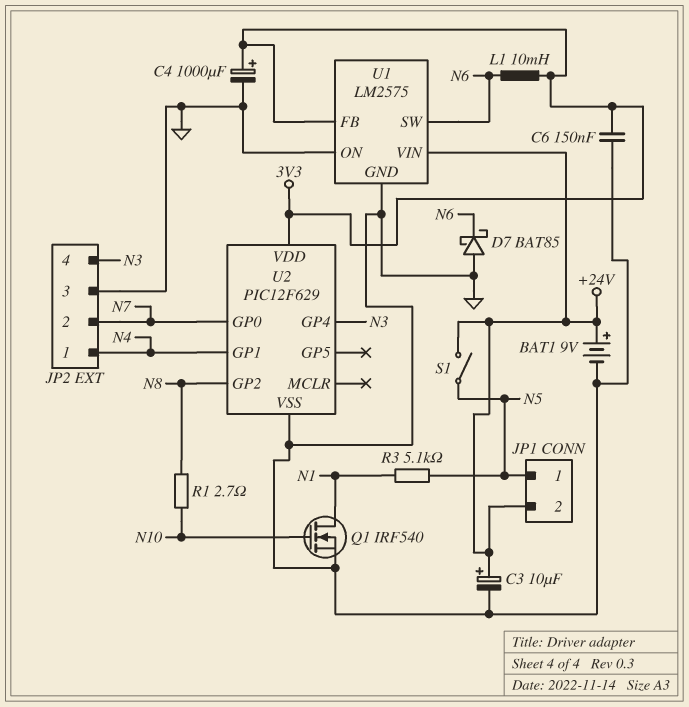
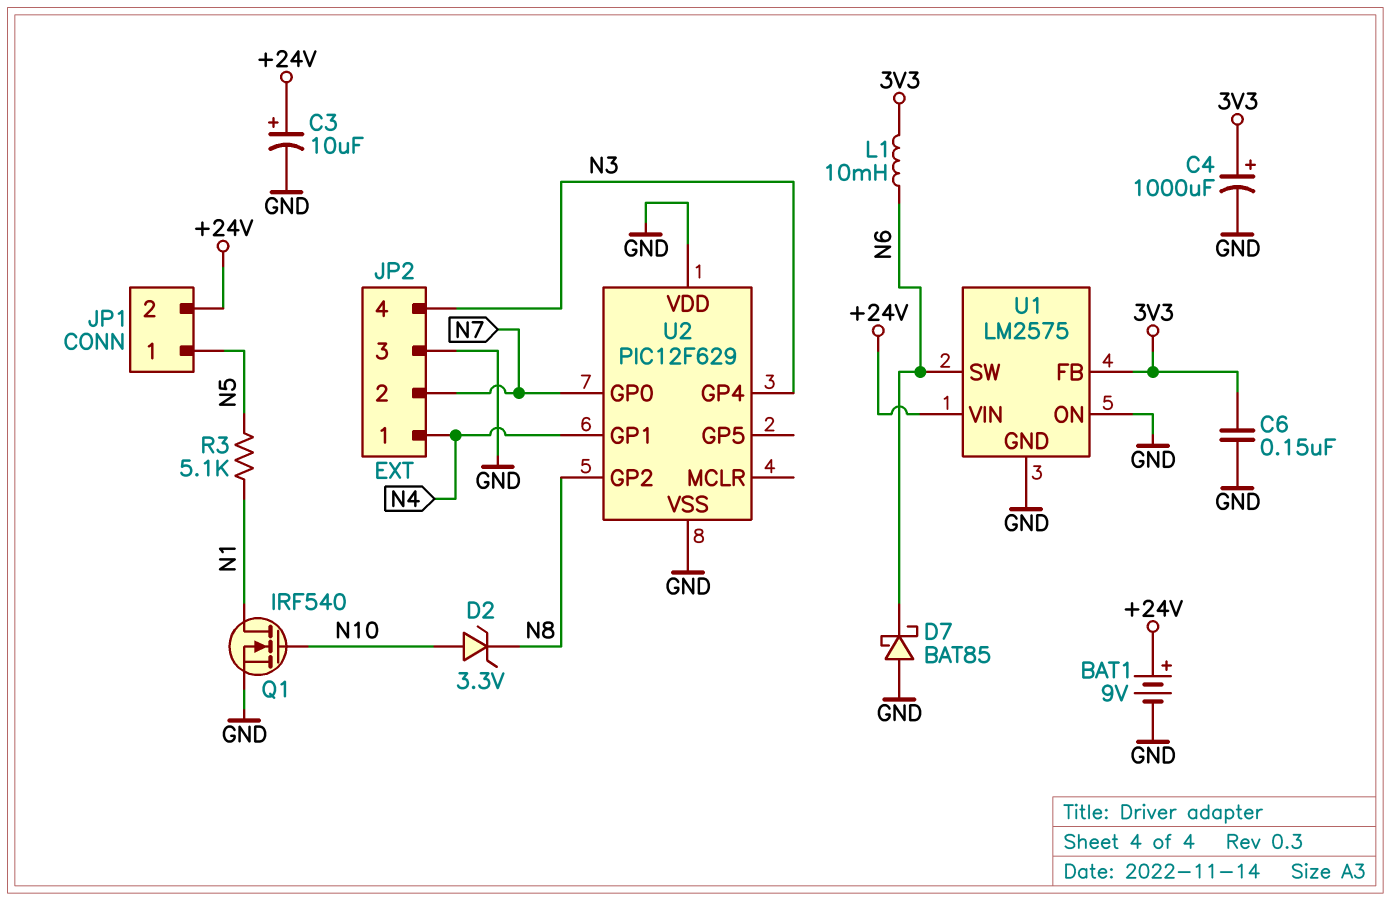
D2: none -> zener 3.3V (A N10, K N8)
R1: 2.7 (N8, N10) -> none
S1: switch (+24V, N5) -> none
U2 pin VDD: 3V3 -> GND

